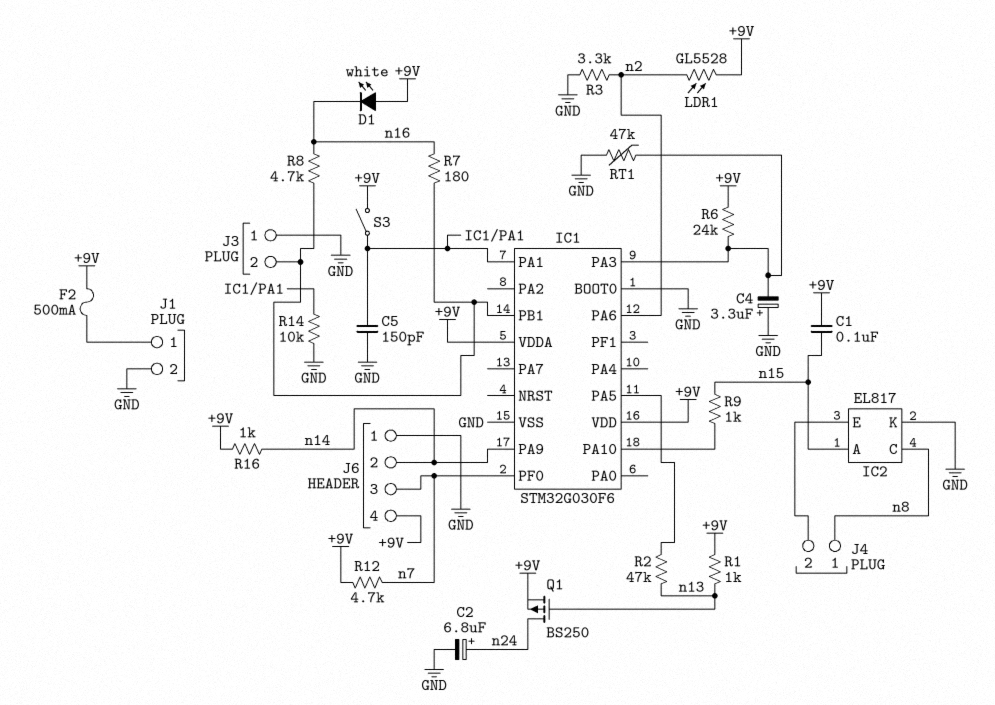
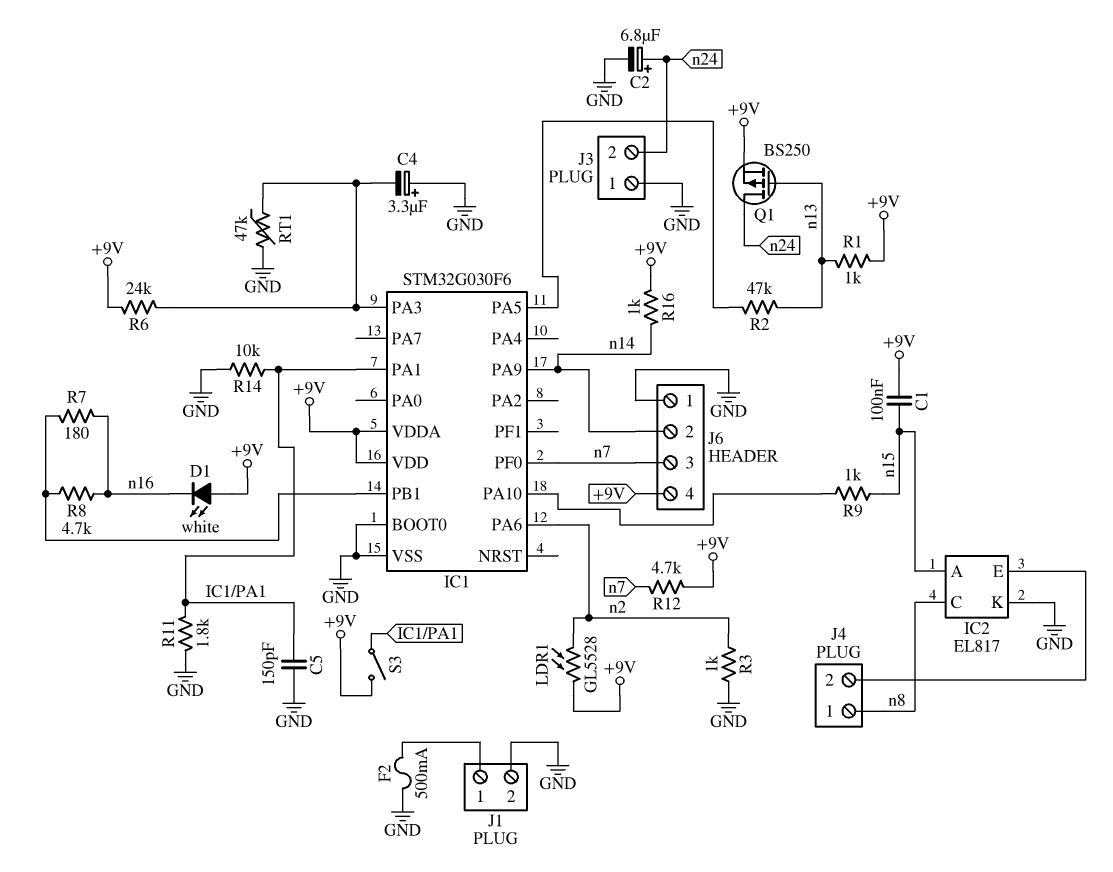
F2: 500mA (+9V, J1/1) -> 500mA (GND, J1/1)
J3 pin 2: IC1/PB1 -> n24
R3: 3.3k (GND, n2) -> 1k (GND, n2)
R11: none -> 1.8k (GND, IC1/PA1)

